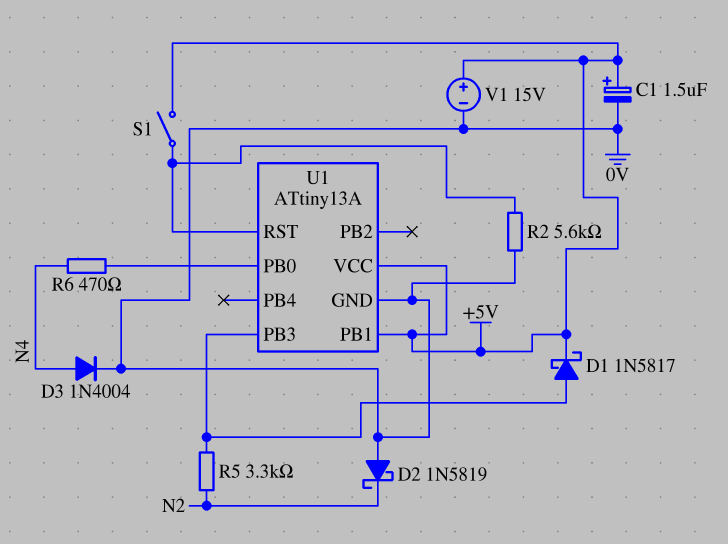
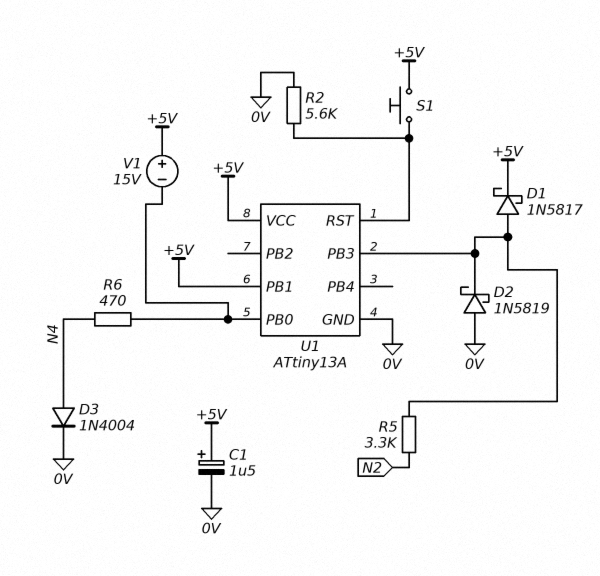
D2: schottky 1N5819 (A 0V, K N2) -> schottky 1N5819 (A 0V, K U1/PB3)
S1: switch (+5V, U1/RST) -> button (+5V, U1/RST)
V1: 15V (plus +5V, minus 0V) -> 15V (plus +5V, minus U1/PB0)

